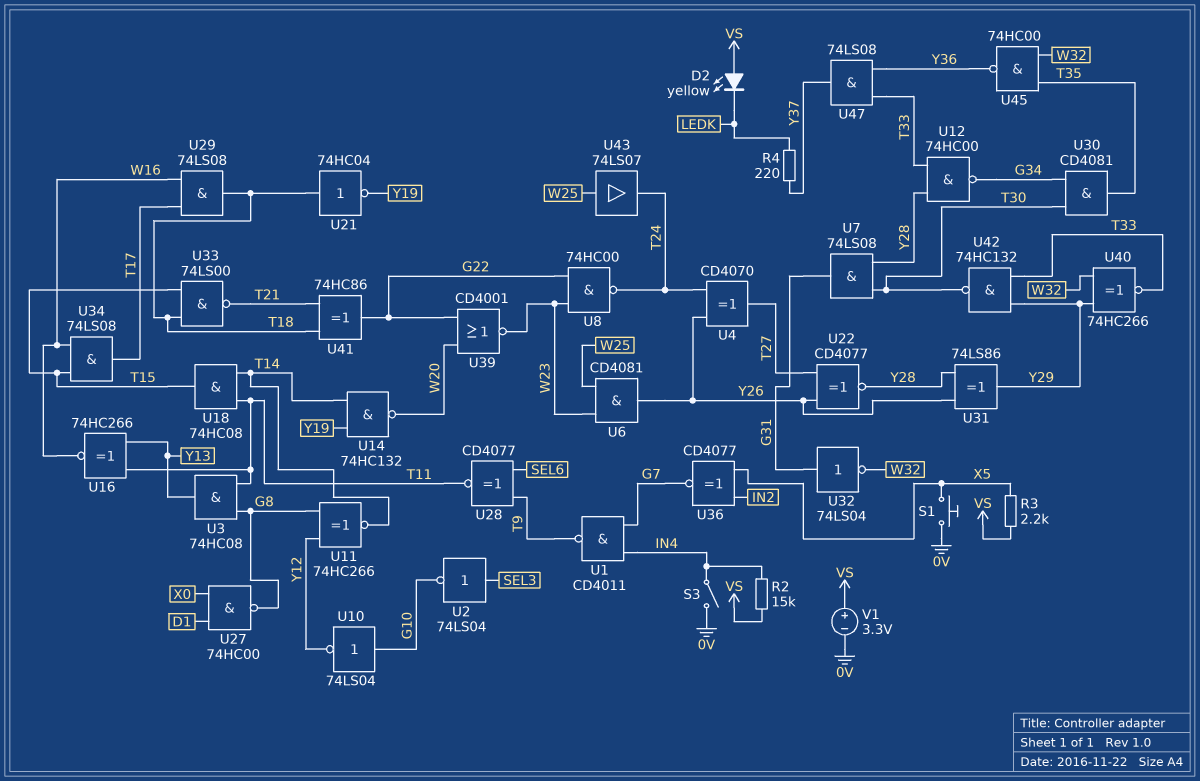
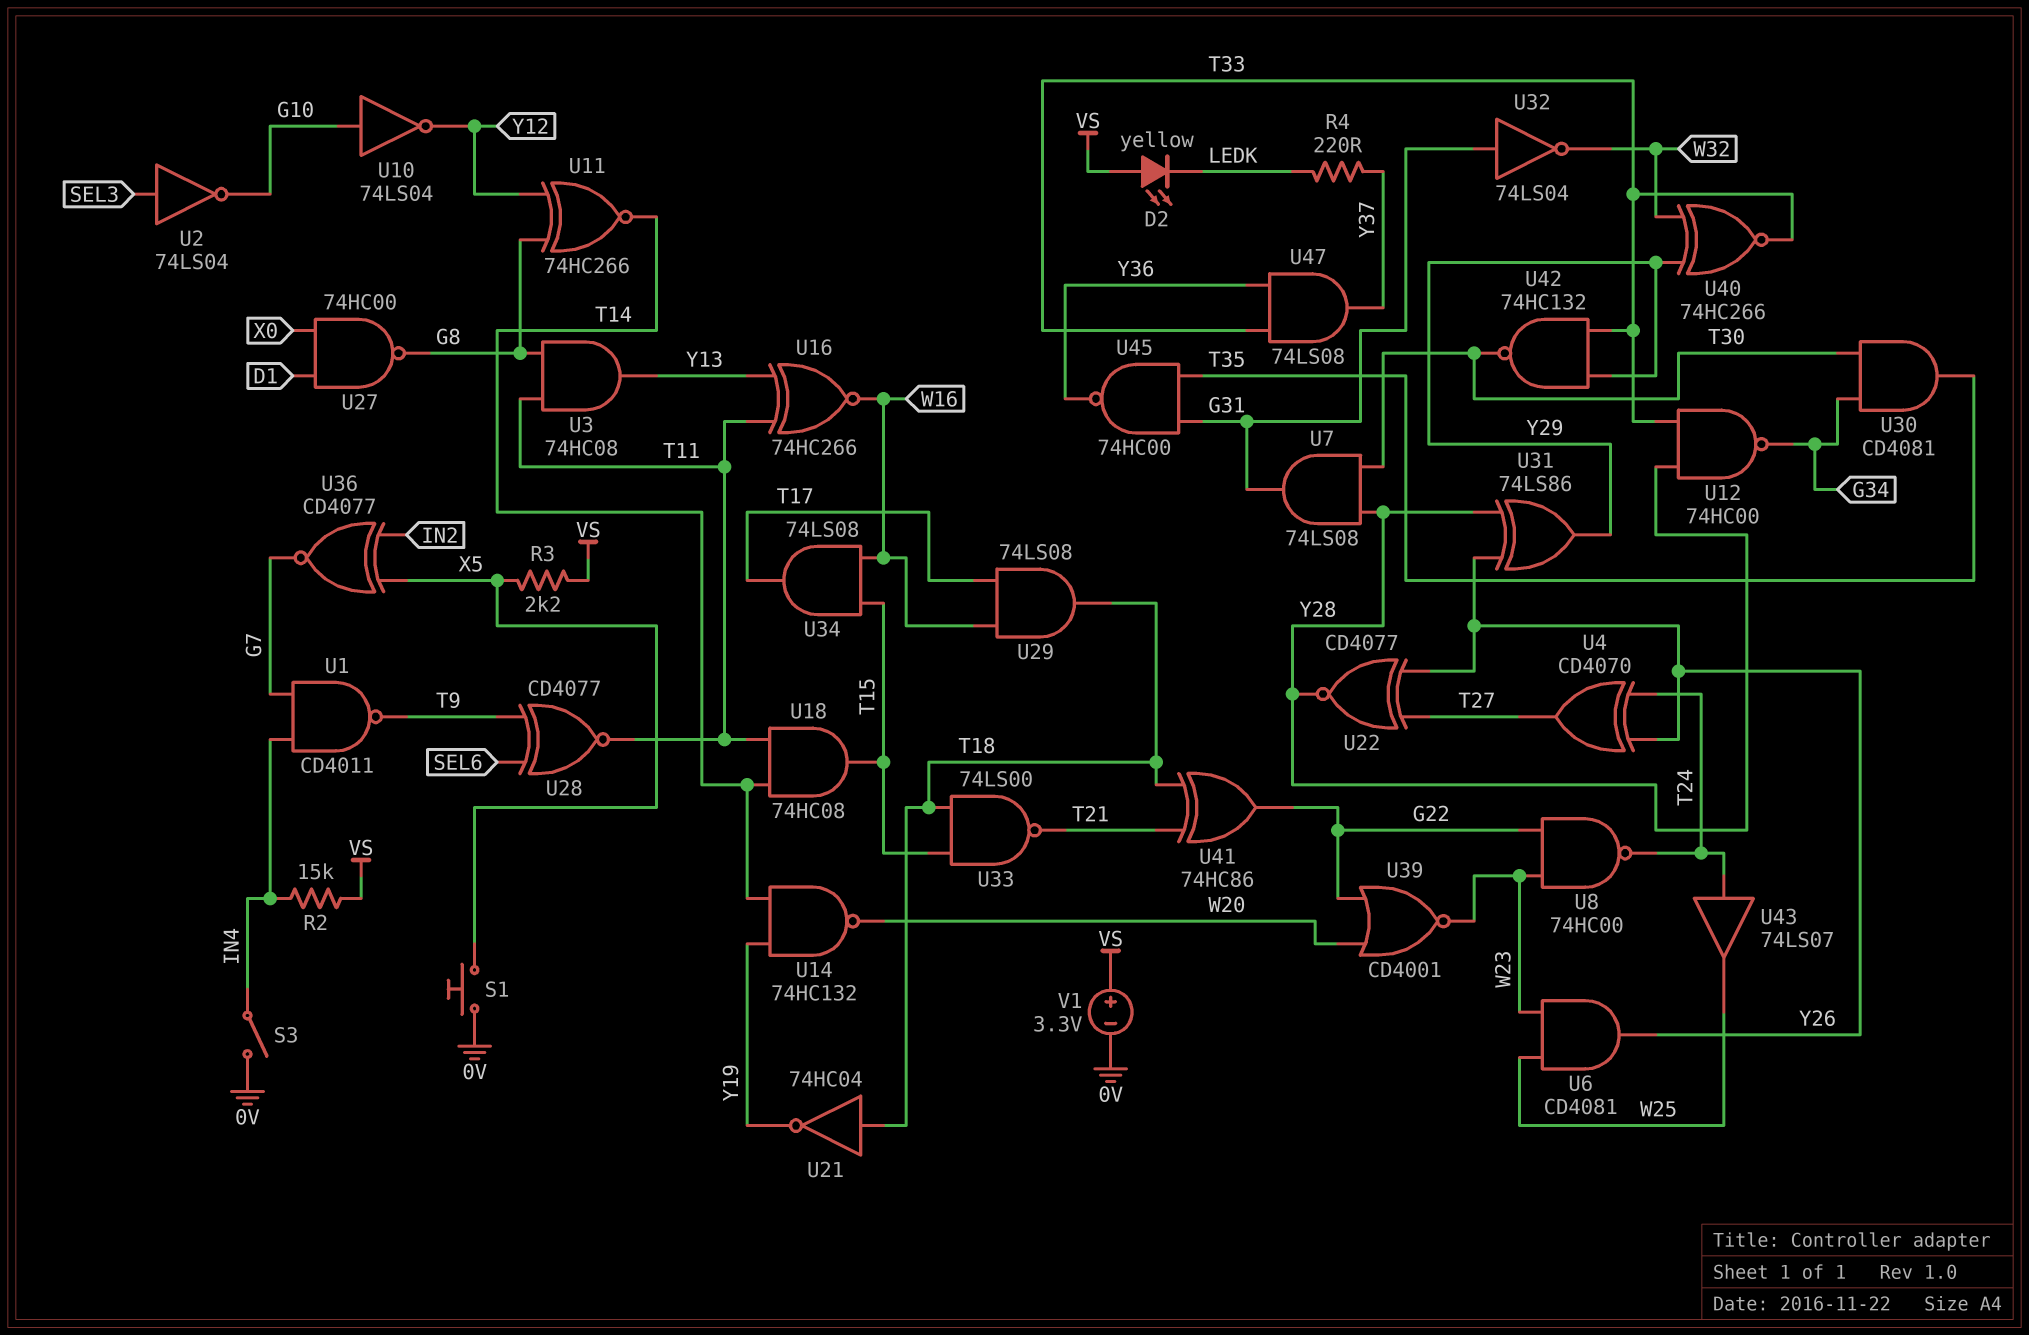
U43: buffer 74LS07 (in W25, out T24) -> buffer 74LS07 (in T24, out W25)
U45: NAND 74HC00 (in T35, in W32, out Y36) -> NAND 74HC00 (in G31, in T35, out Y36)

